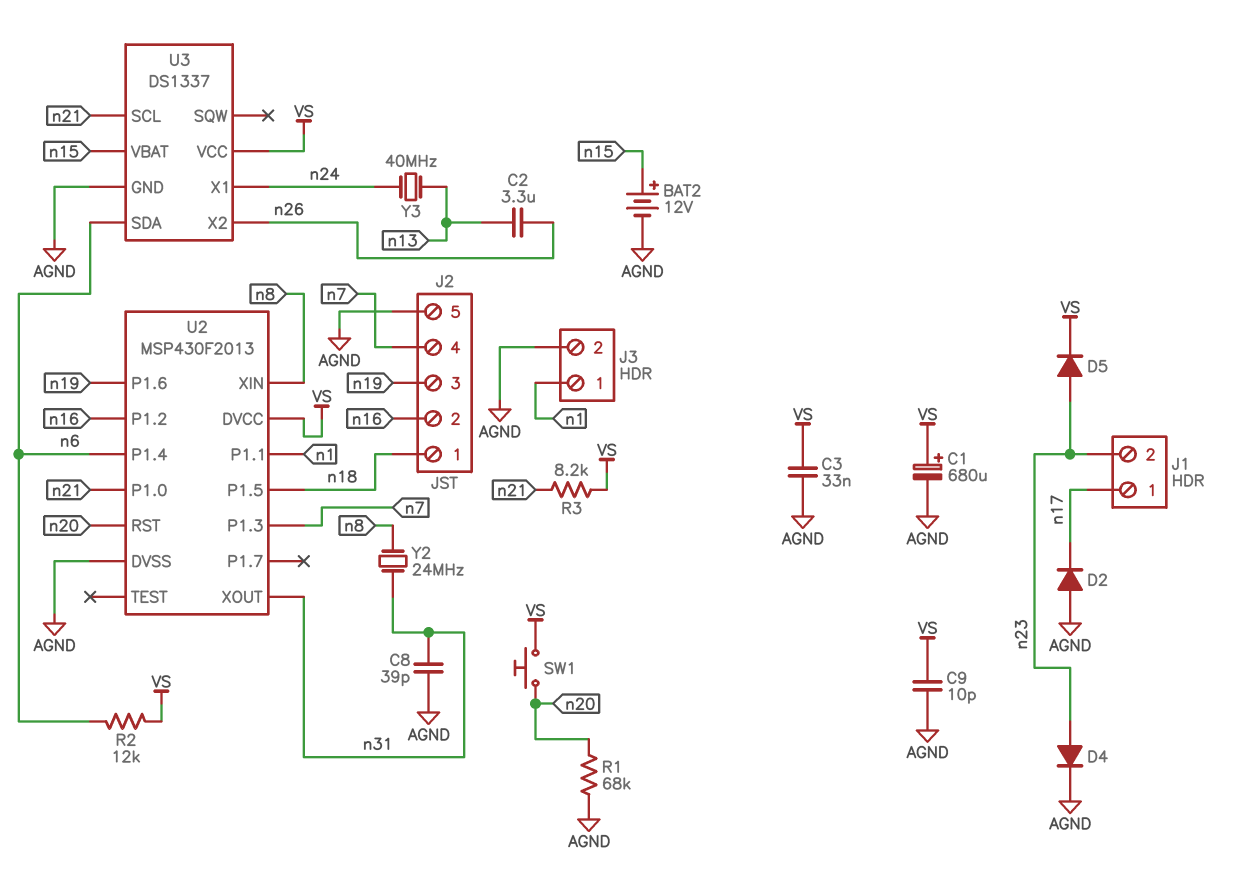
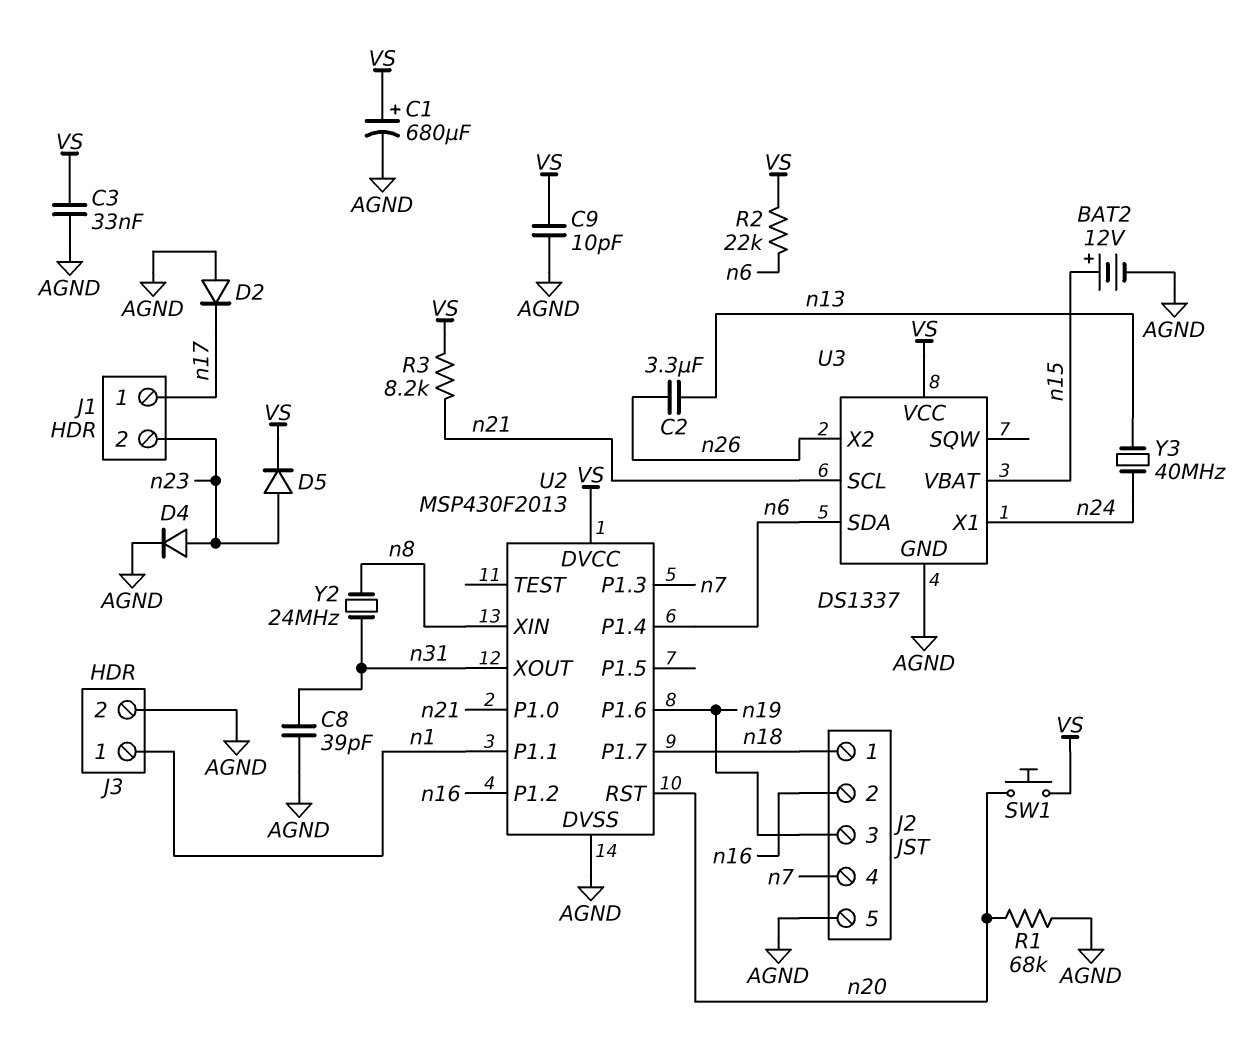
R2: 12k (VS, n6) -> 22k (VS, n6)
U2 pin P1.5: n18 -> none
U2 pin P1.7: none -> n18

